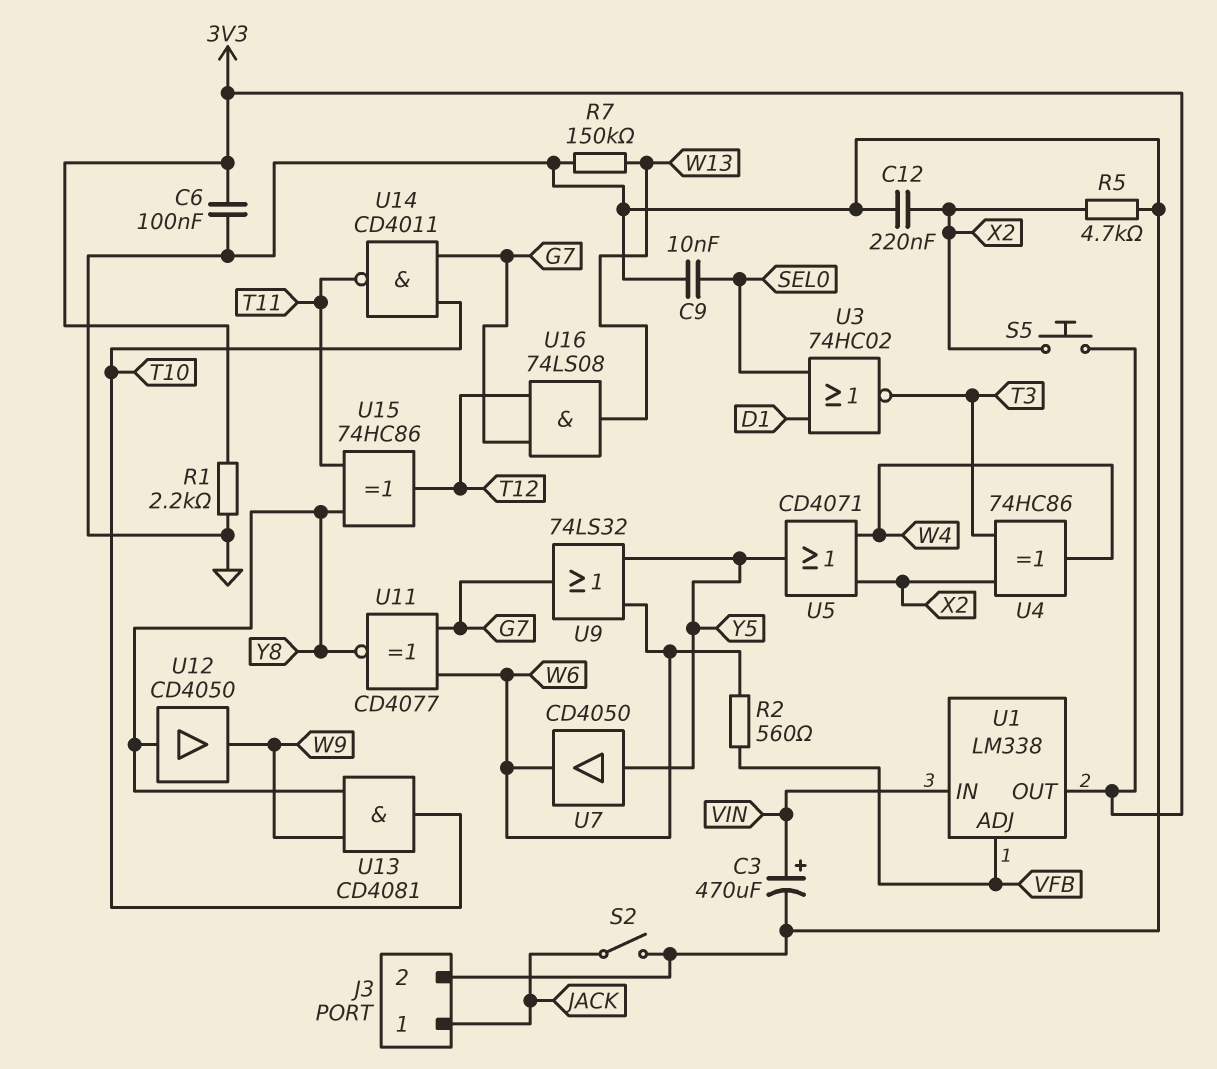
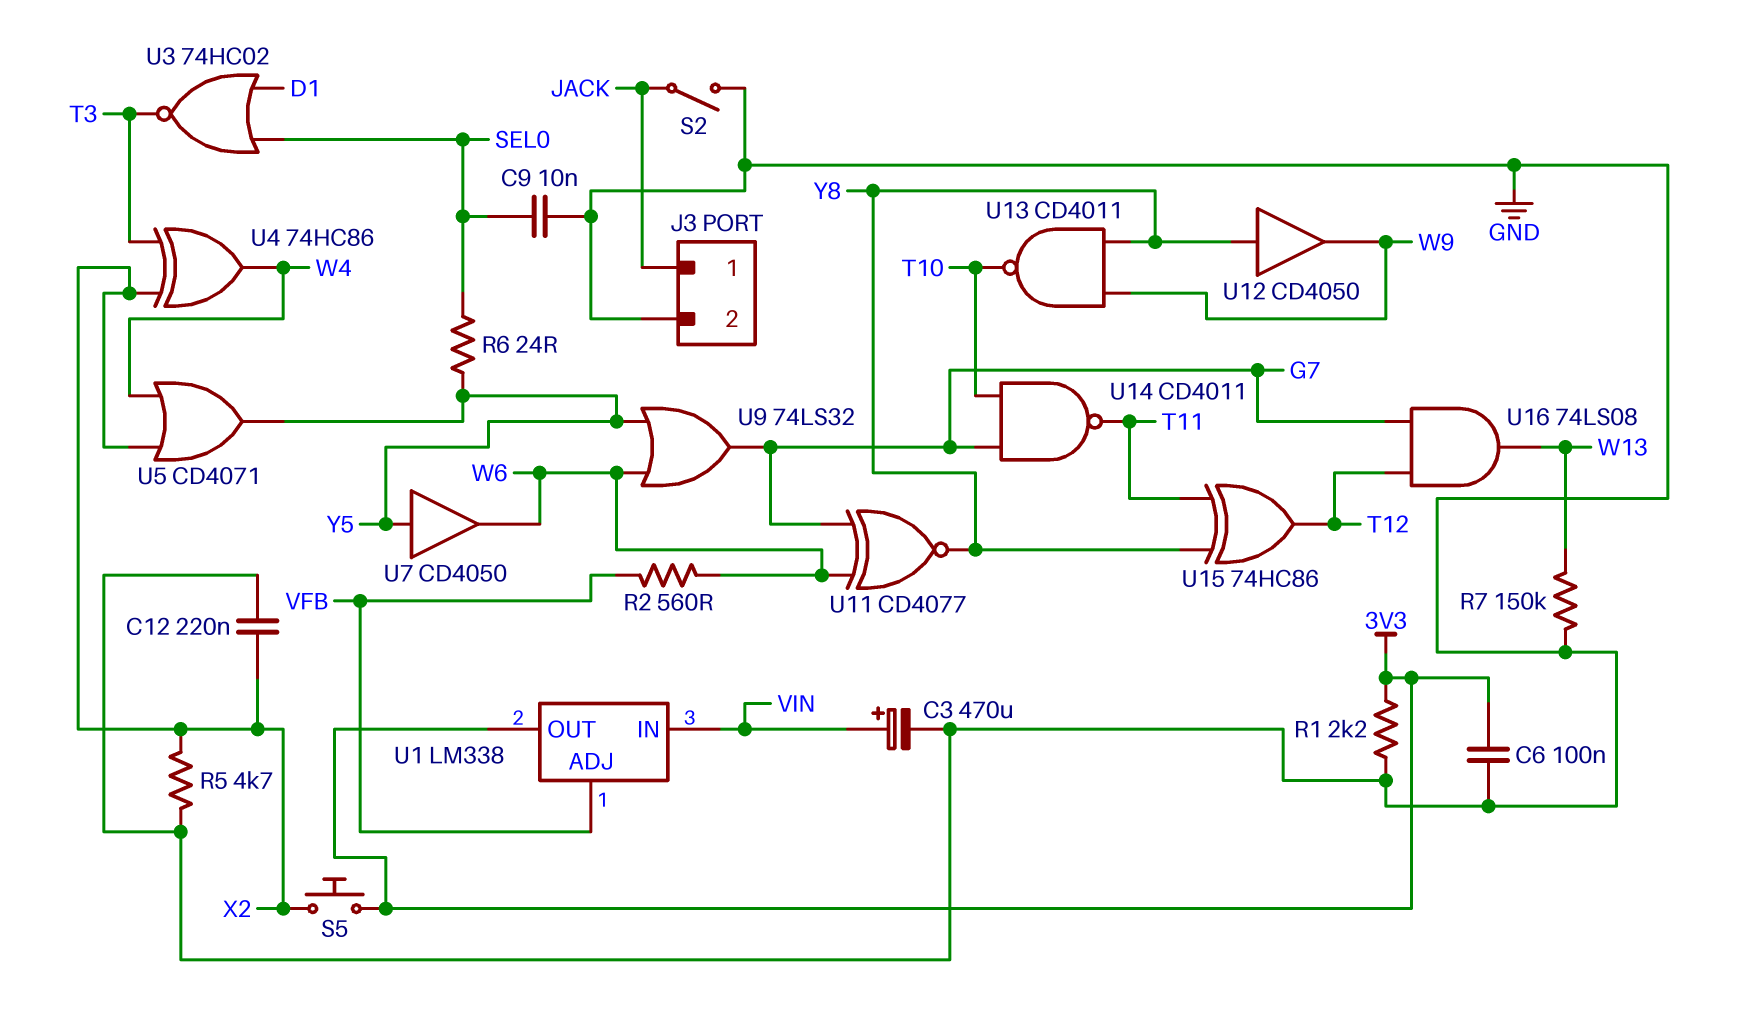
R6: none -> 24 (SEL0, Y5)
U13: AND CD4081 (in W9, in Y8, out T10) -> NAND CD4011 (in W9, in Y8, out T10)

